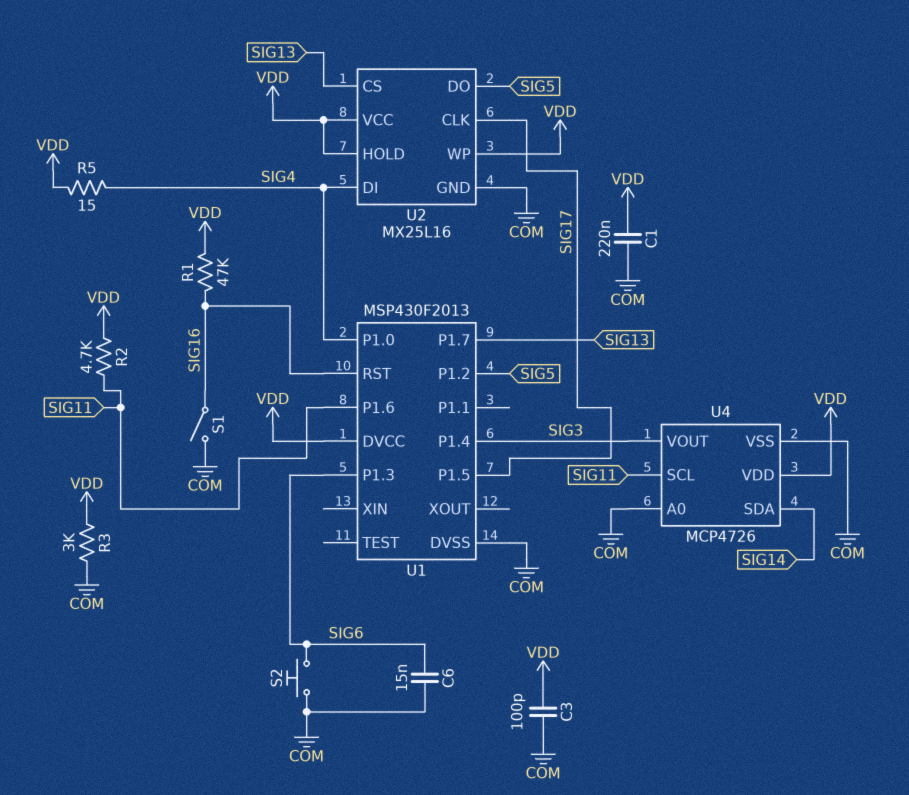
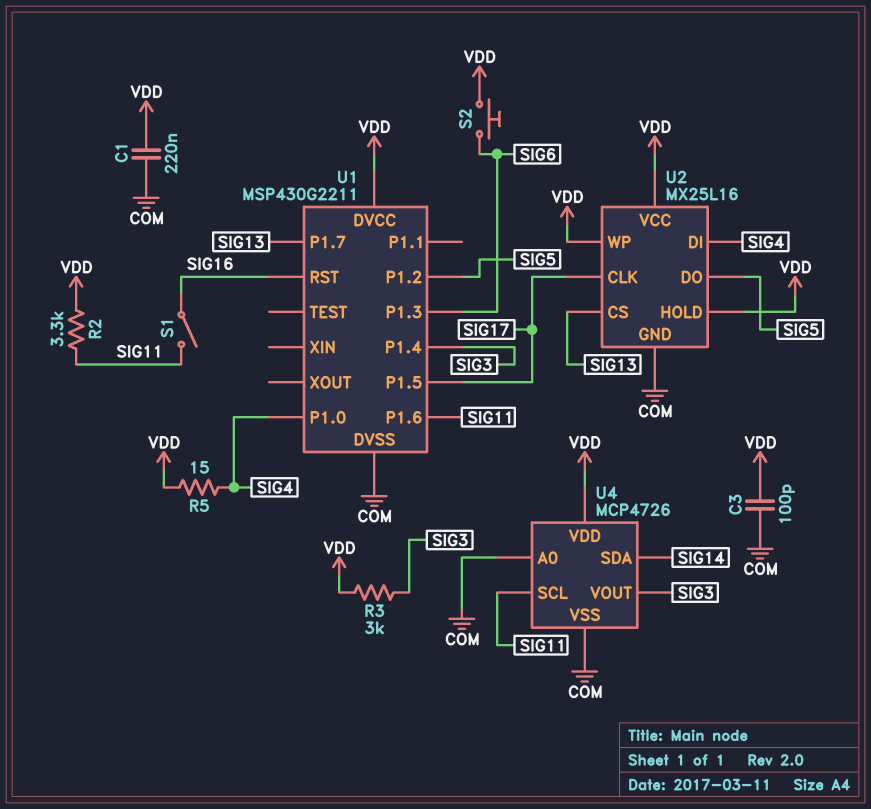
C6: 15nF (COM, SIG6) -> none
R1: 47k (SIG16, VDD) -> none
R2: 4.7k (SIG11, VDD) -> 3.3k (SIG11, VDD)
R3: 3k (COM, VDD) -> 3k (SIG3, VDD)
S1: switch (COM, SIG16) -> switch (SIG11, SIG16)
S2: button (COM, SIG6) -> button (SIG6, VDD)
U1: MSP430F2013 -> MSP430G2211

